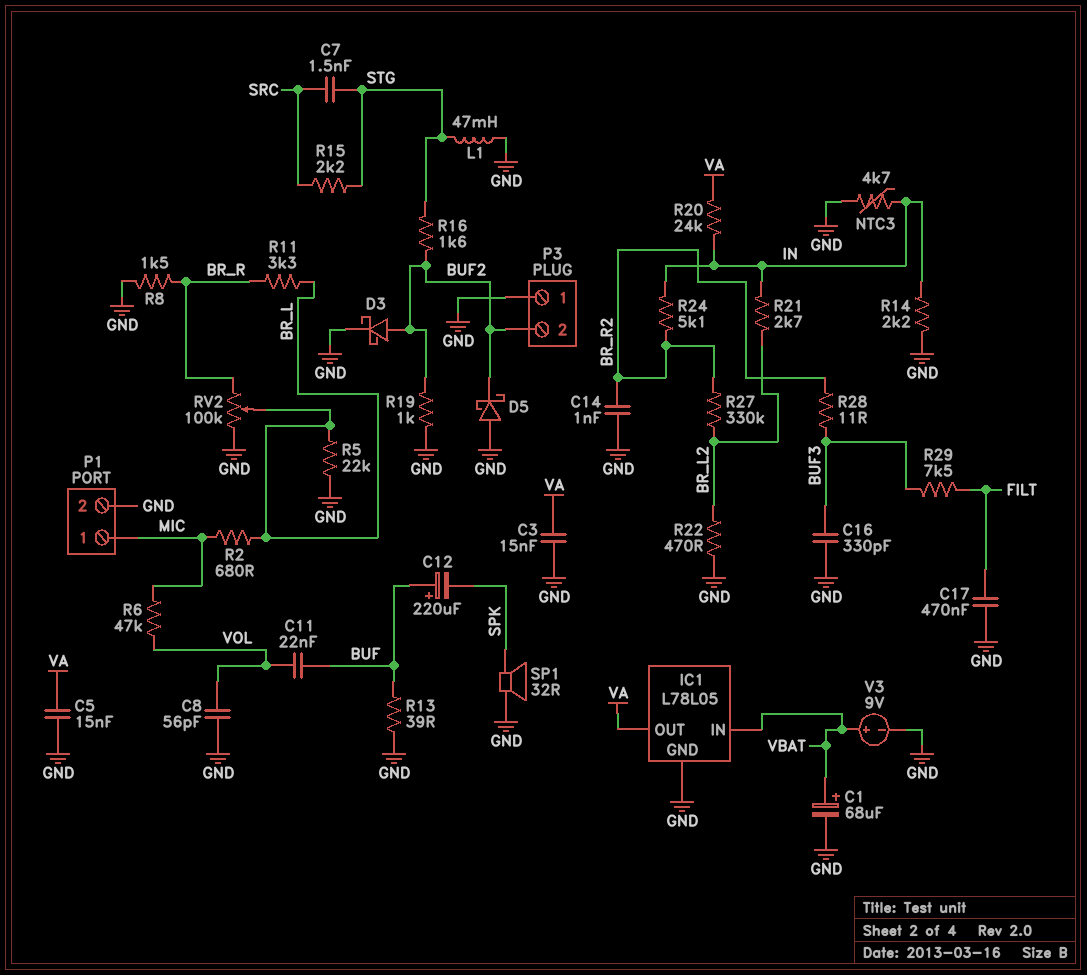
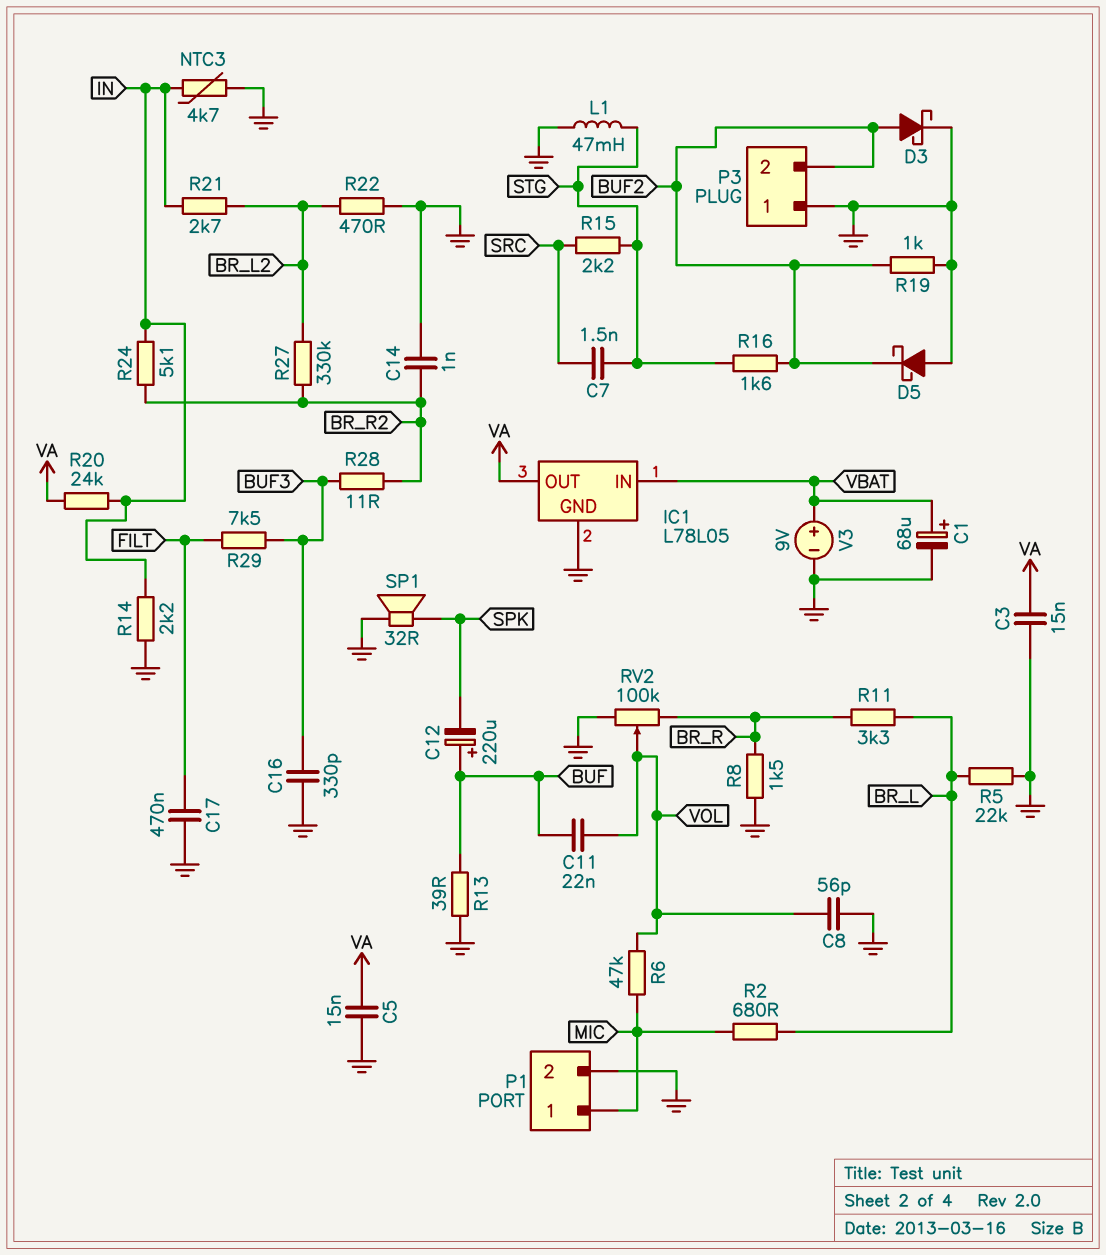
RV2: 100k (BR_R, GND, wiper BR_L) -> 100k (BR_R, GND, wiper VOL)

